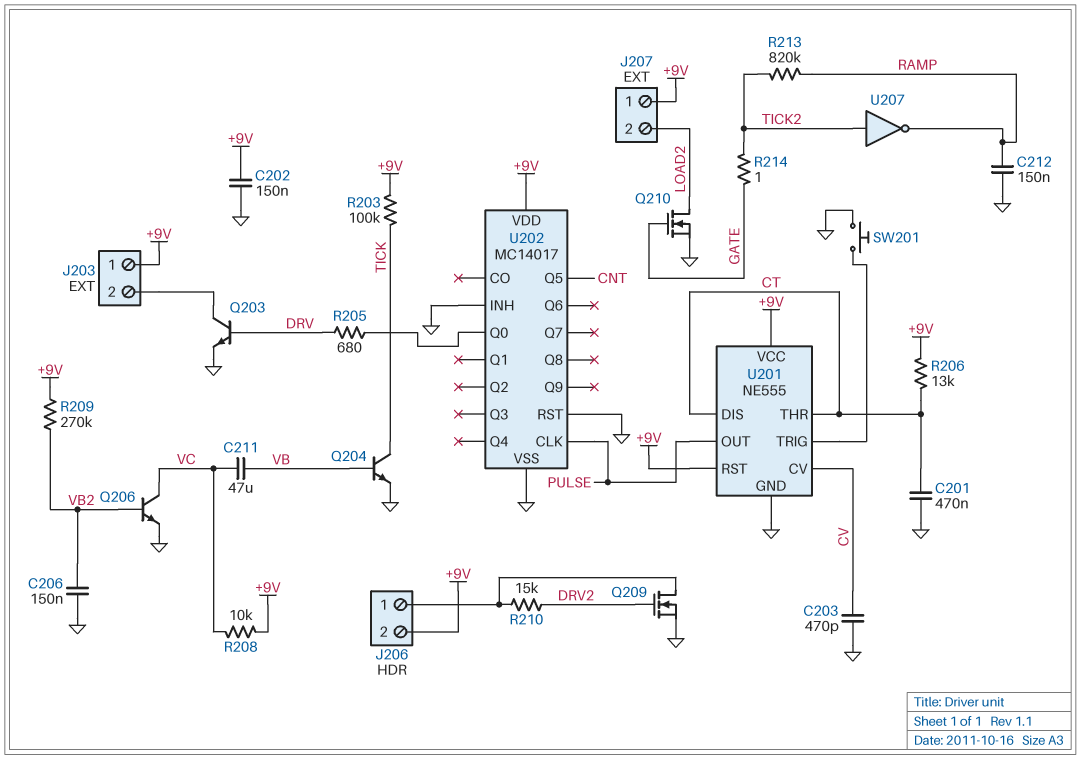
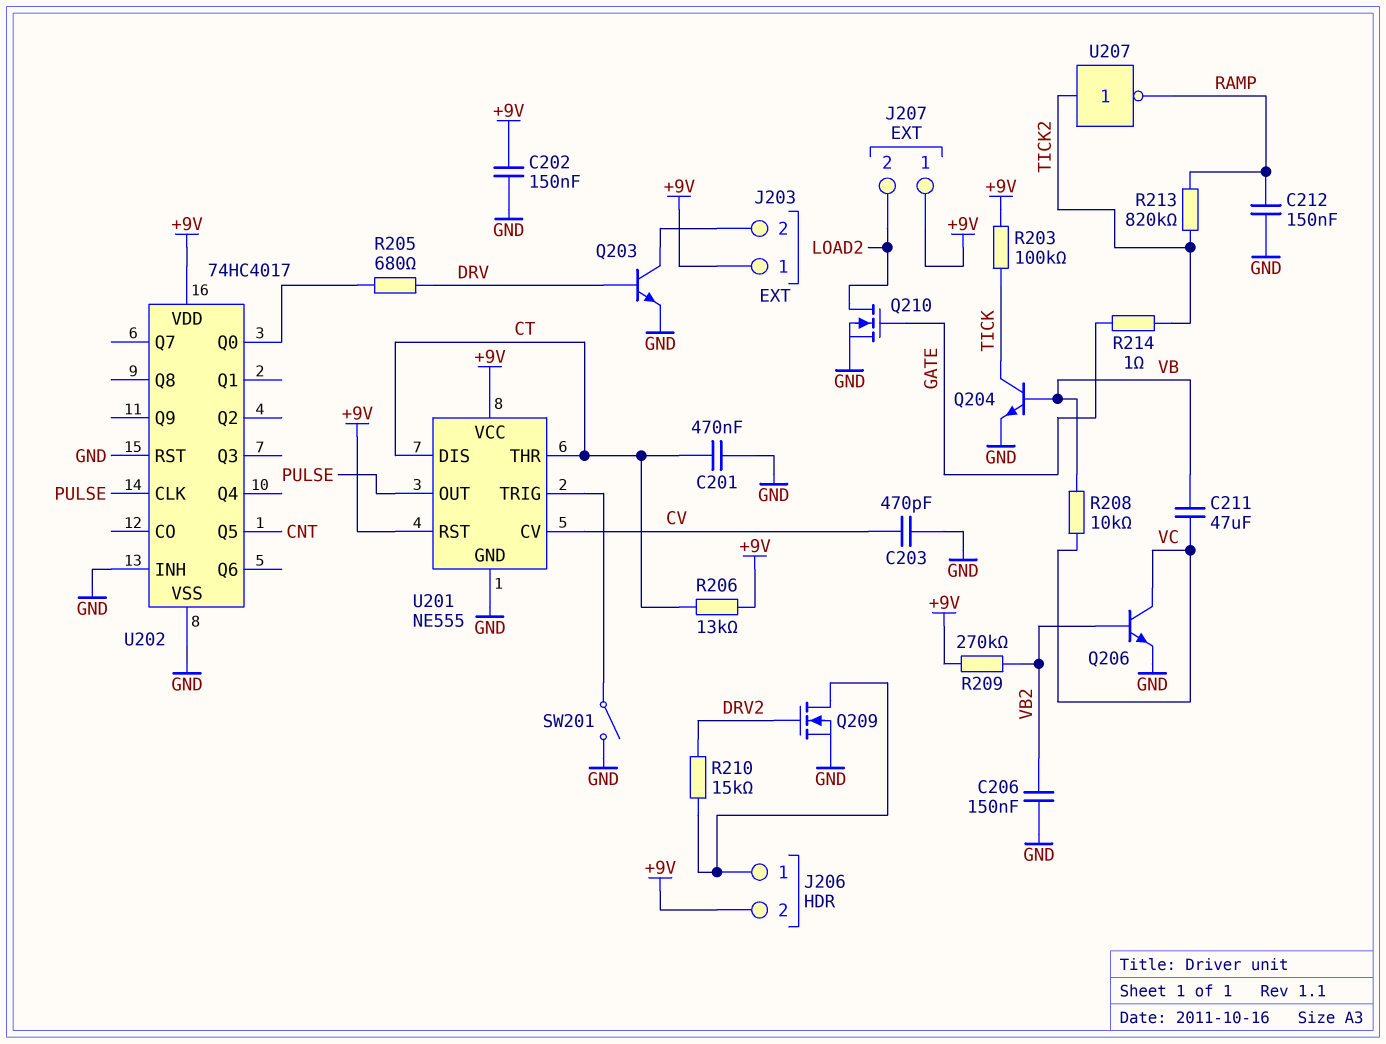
R208: 10k (+9V, VC) -> 10k (VB, VC)
SW201: button (GND, U201/TRIG) -> switch (GND, U201/TRIG)
U202: MC14017 -> 74HC4017

